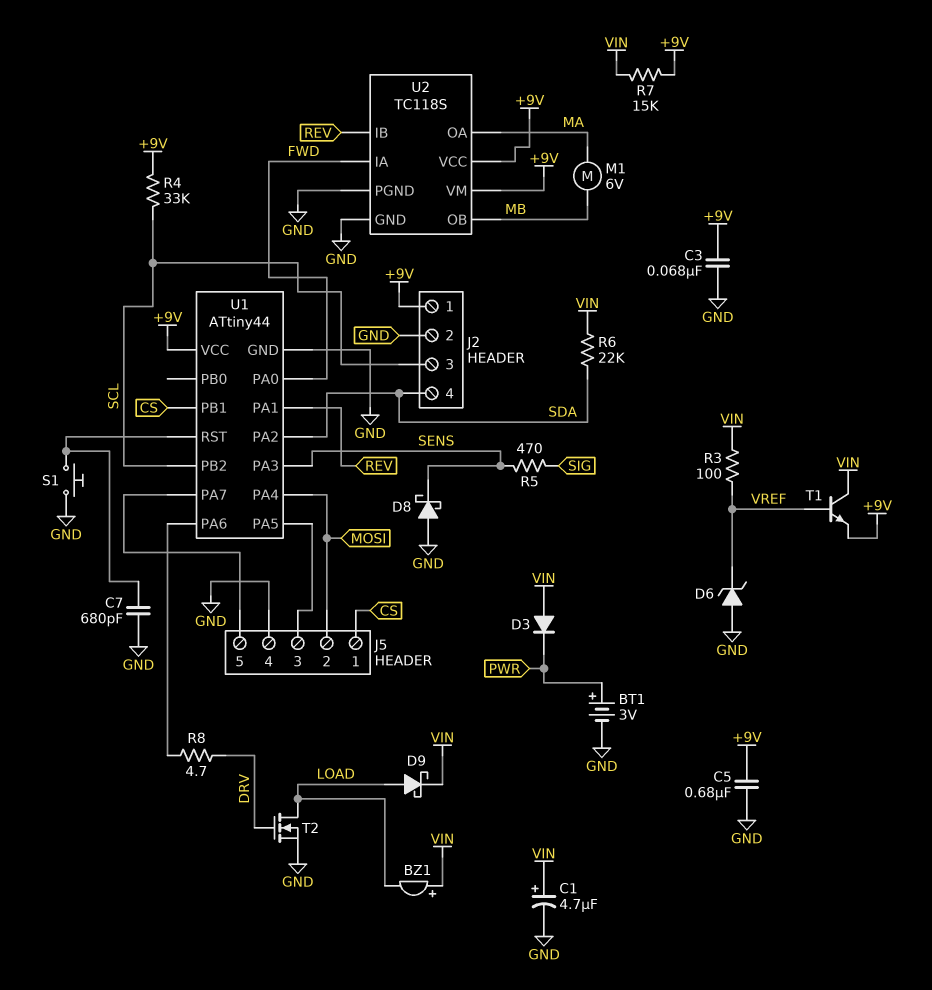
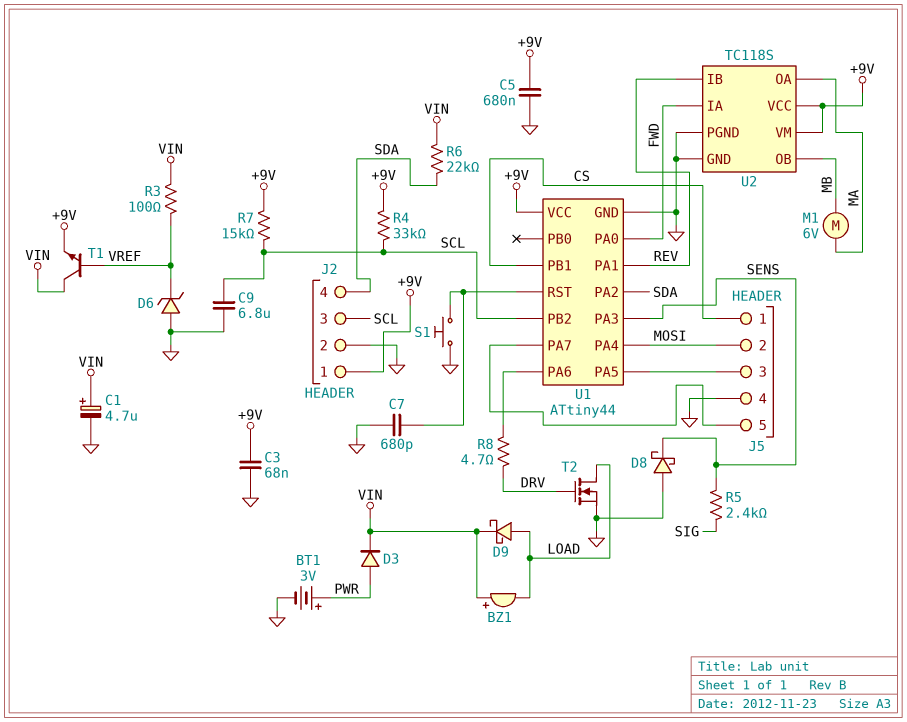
C9: none -> 6.8uF (GND, SCL)
D3: diode (A VIN, K PWR) -> diode (A PWR, K VIN)
R5: 470 (SENS, SIG) -> 2.4k (SENS, SIG)
R7: 15k (+9V, VIN) -> 15k (+9V, SCL)

